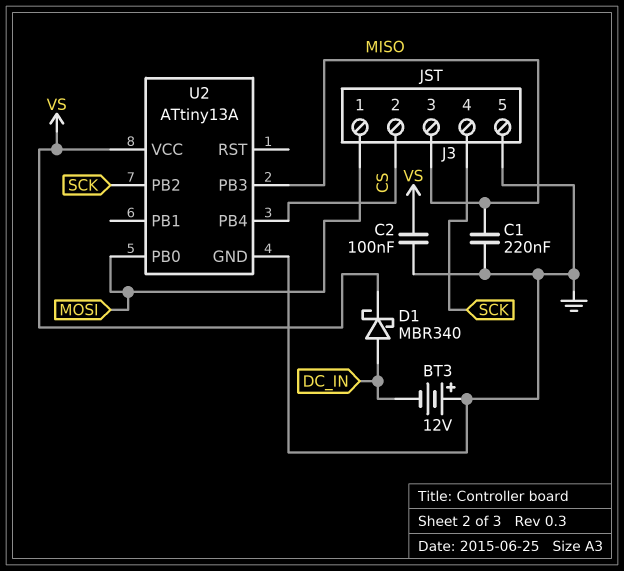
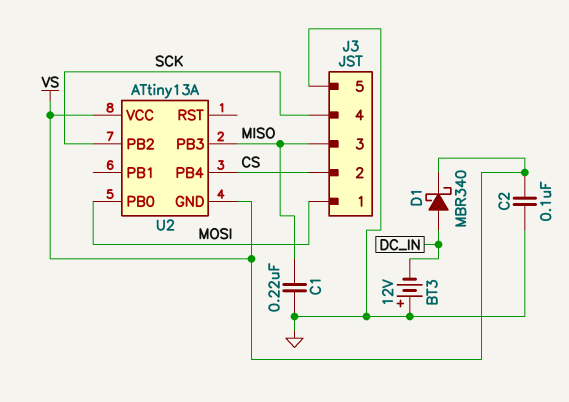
U2 pin GND: GND -> VS

